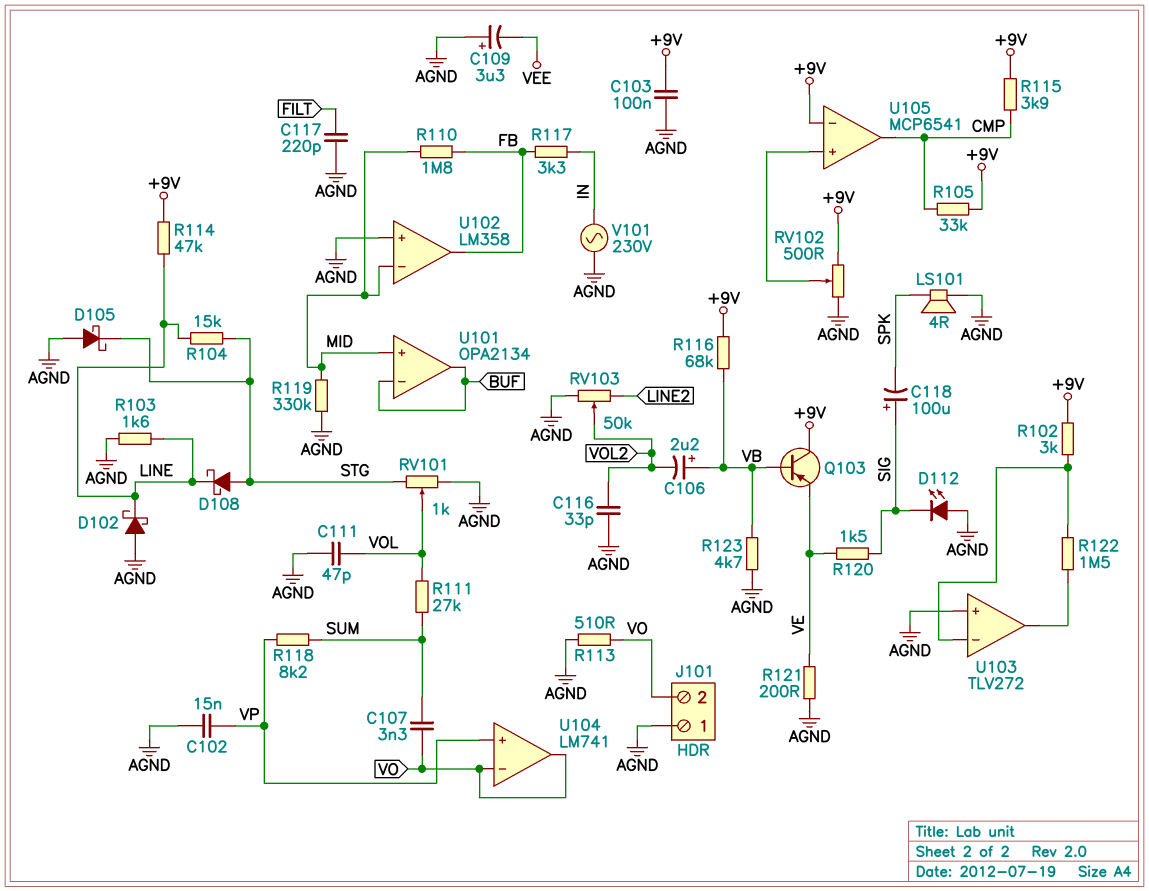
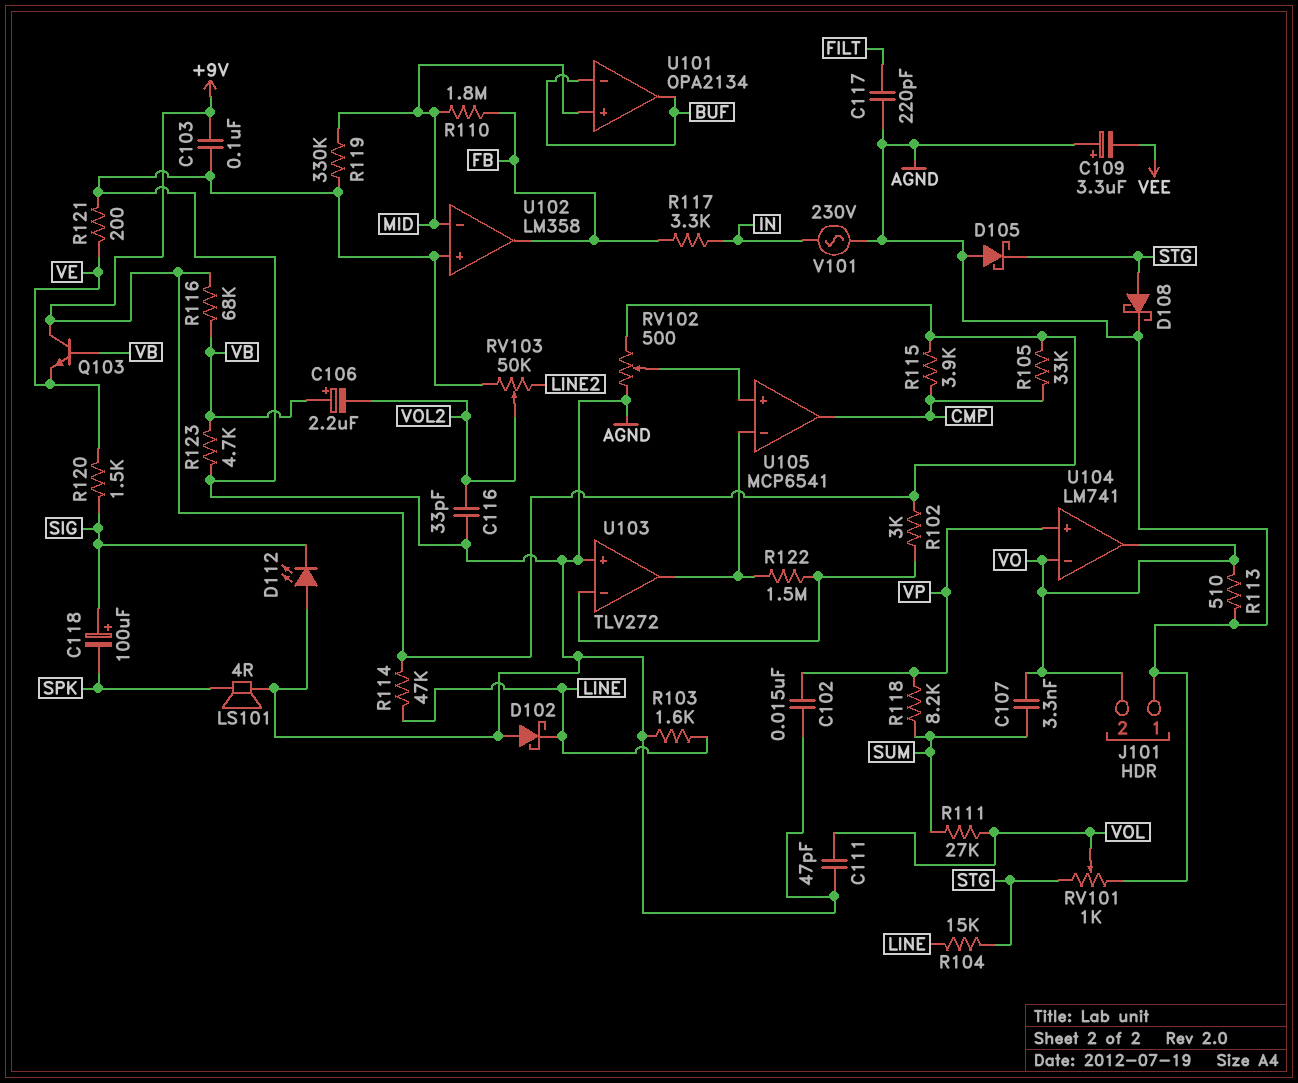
D108: schottky (A STG, K LINE) -> schottky (A STG, K AGND)
Q103: PNP (B VB, C +9V, E VE) -> NPN (B VB, C +9V, E VE)
U105 pin in-: +9V -> U103/out

